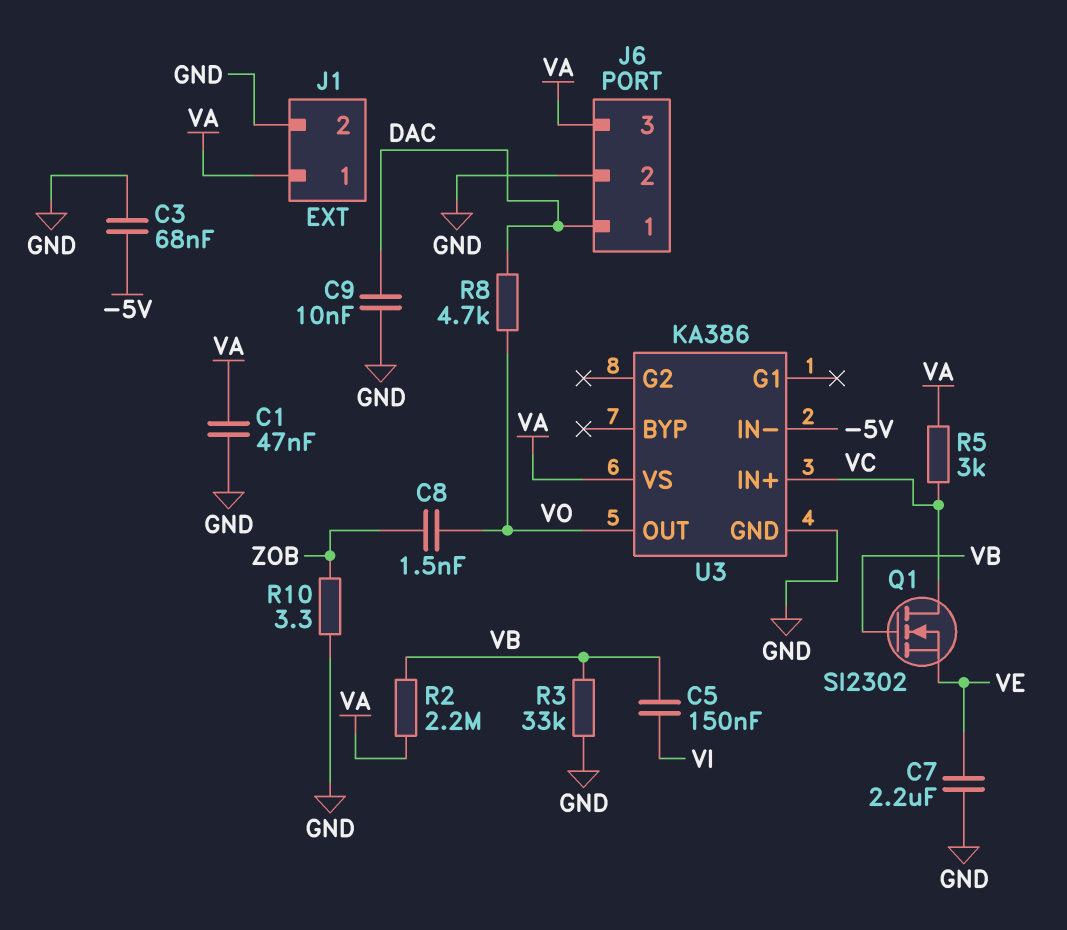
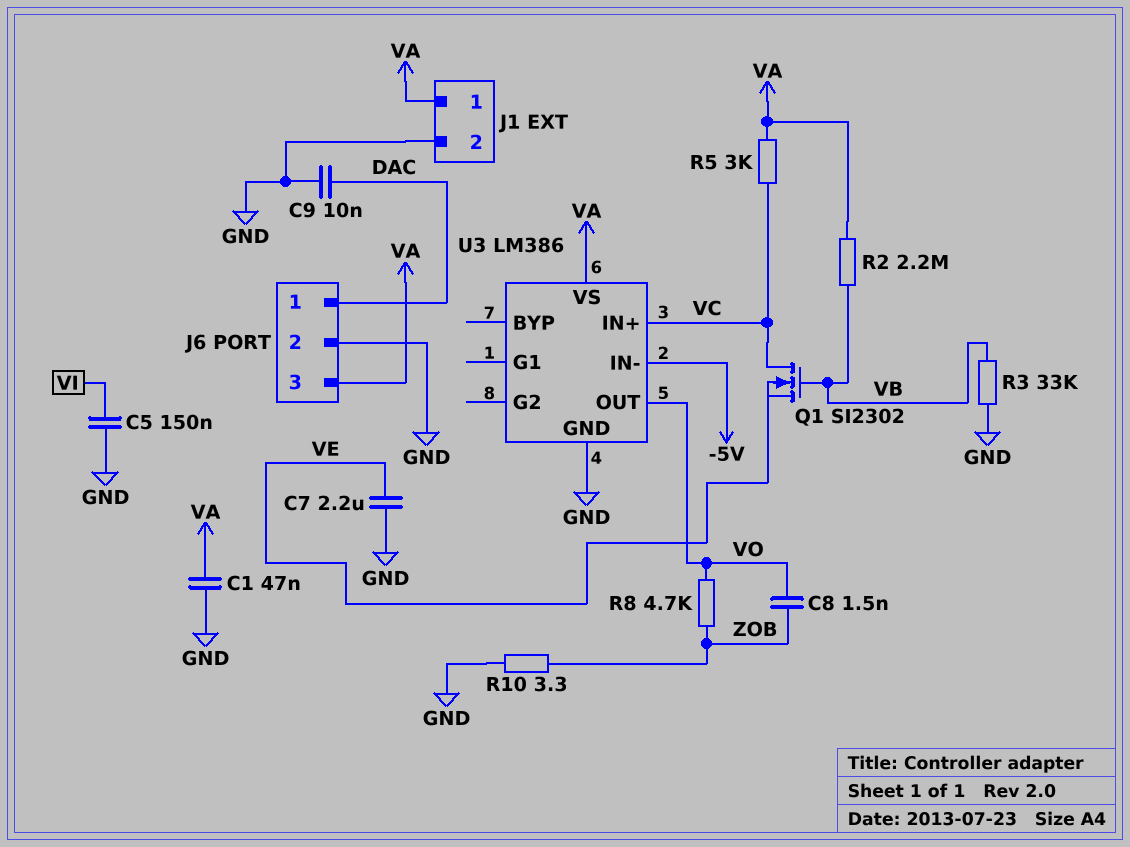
C3: 68nF (-5V, GND) -> none
C5: 150nF (VB, VI) -> 150nF (GND, VI)
R8: 4.7k (DAC, VO) -> 4.7k (VO, ZOB)
U3: KA386 -> LM386

